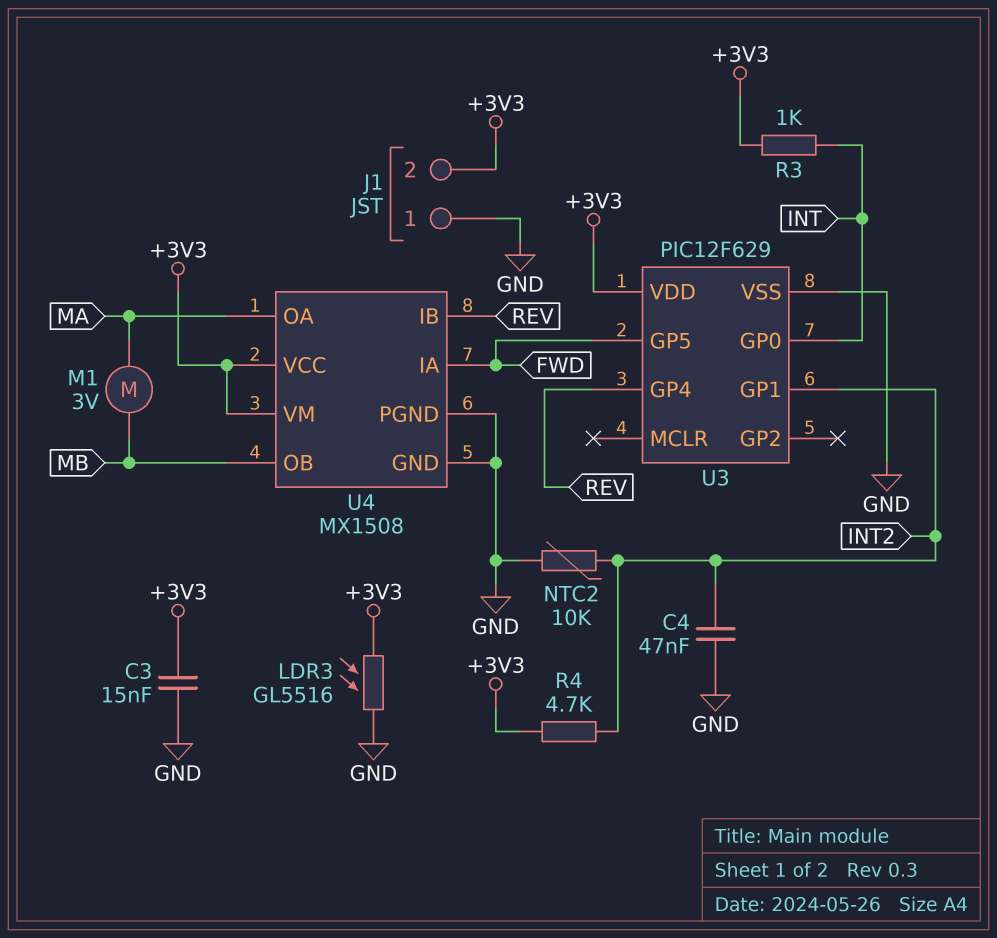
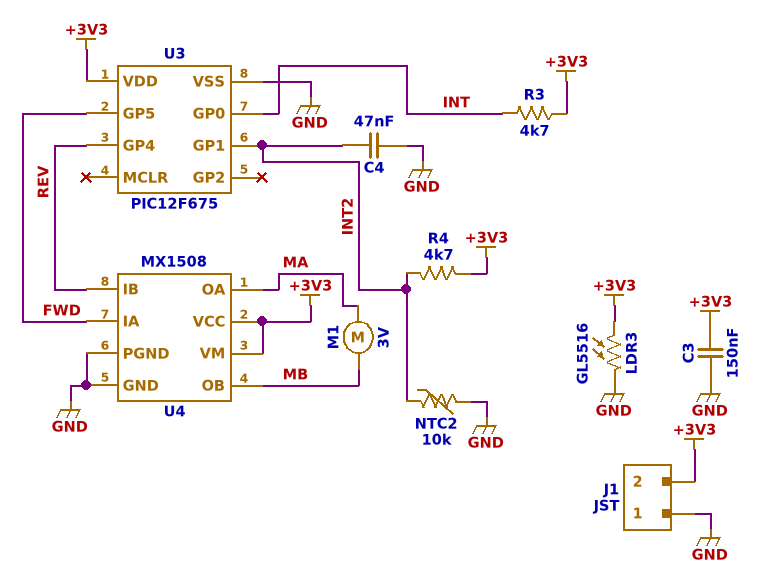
C3: 15nF (+3V3, GND) -> 150nF (+3V3, GND)
R3: 1k (+3V3, INT) -> 4.7k (+3V3, INT)
U3: PIC12F629 -> PIC12F675

